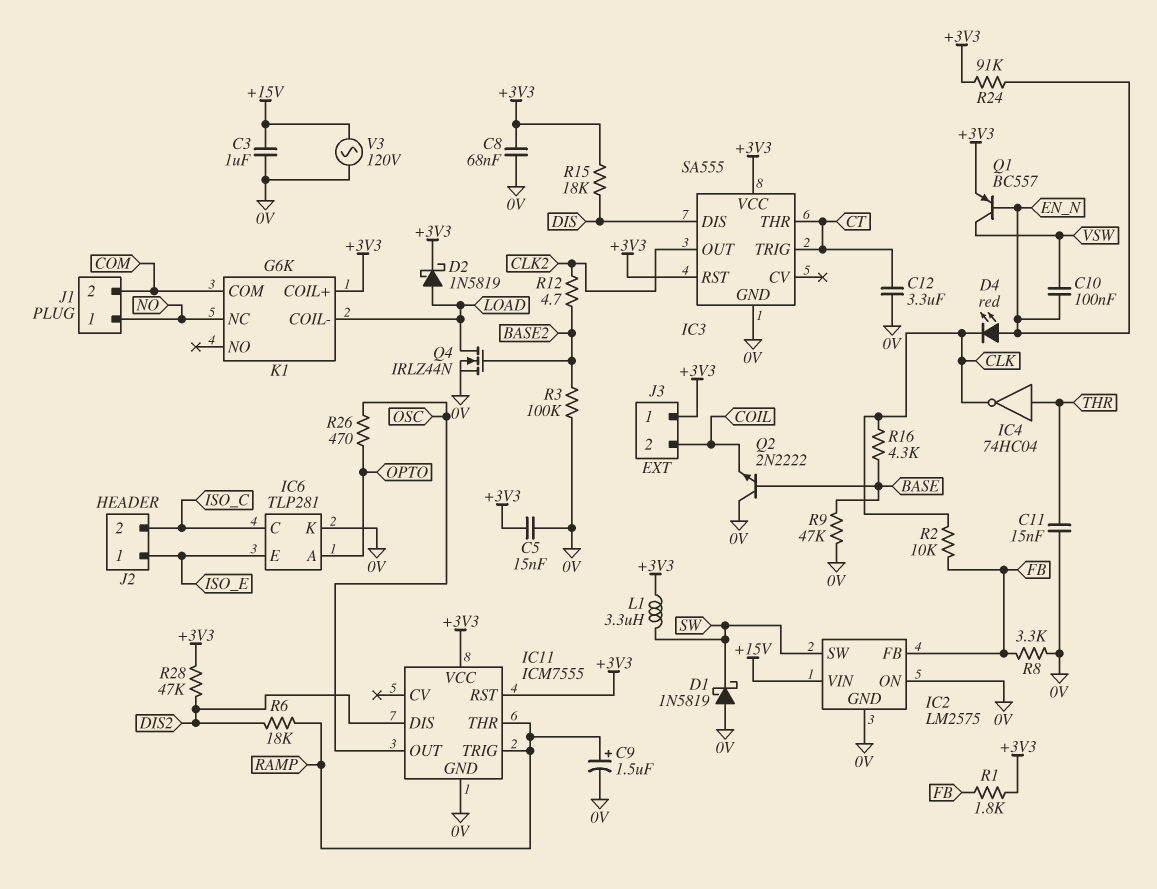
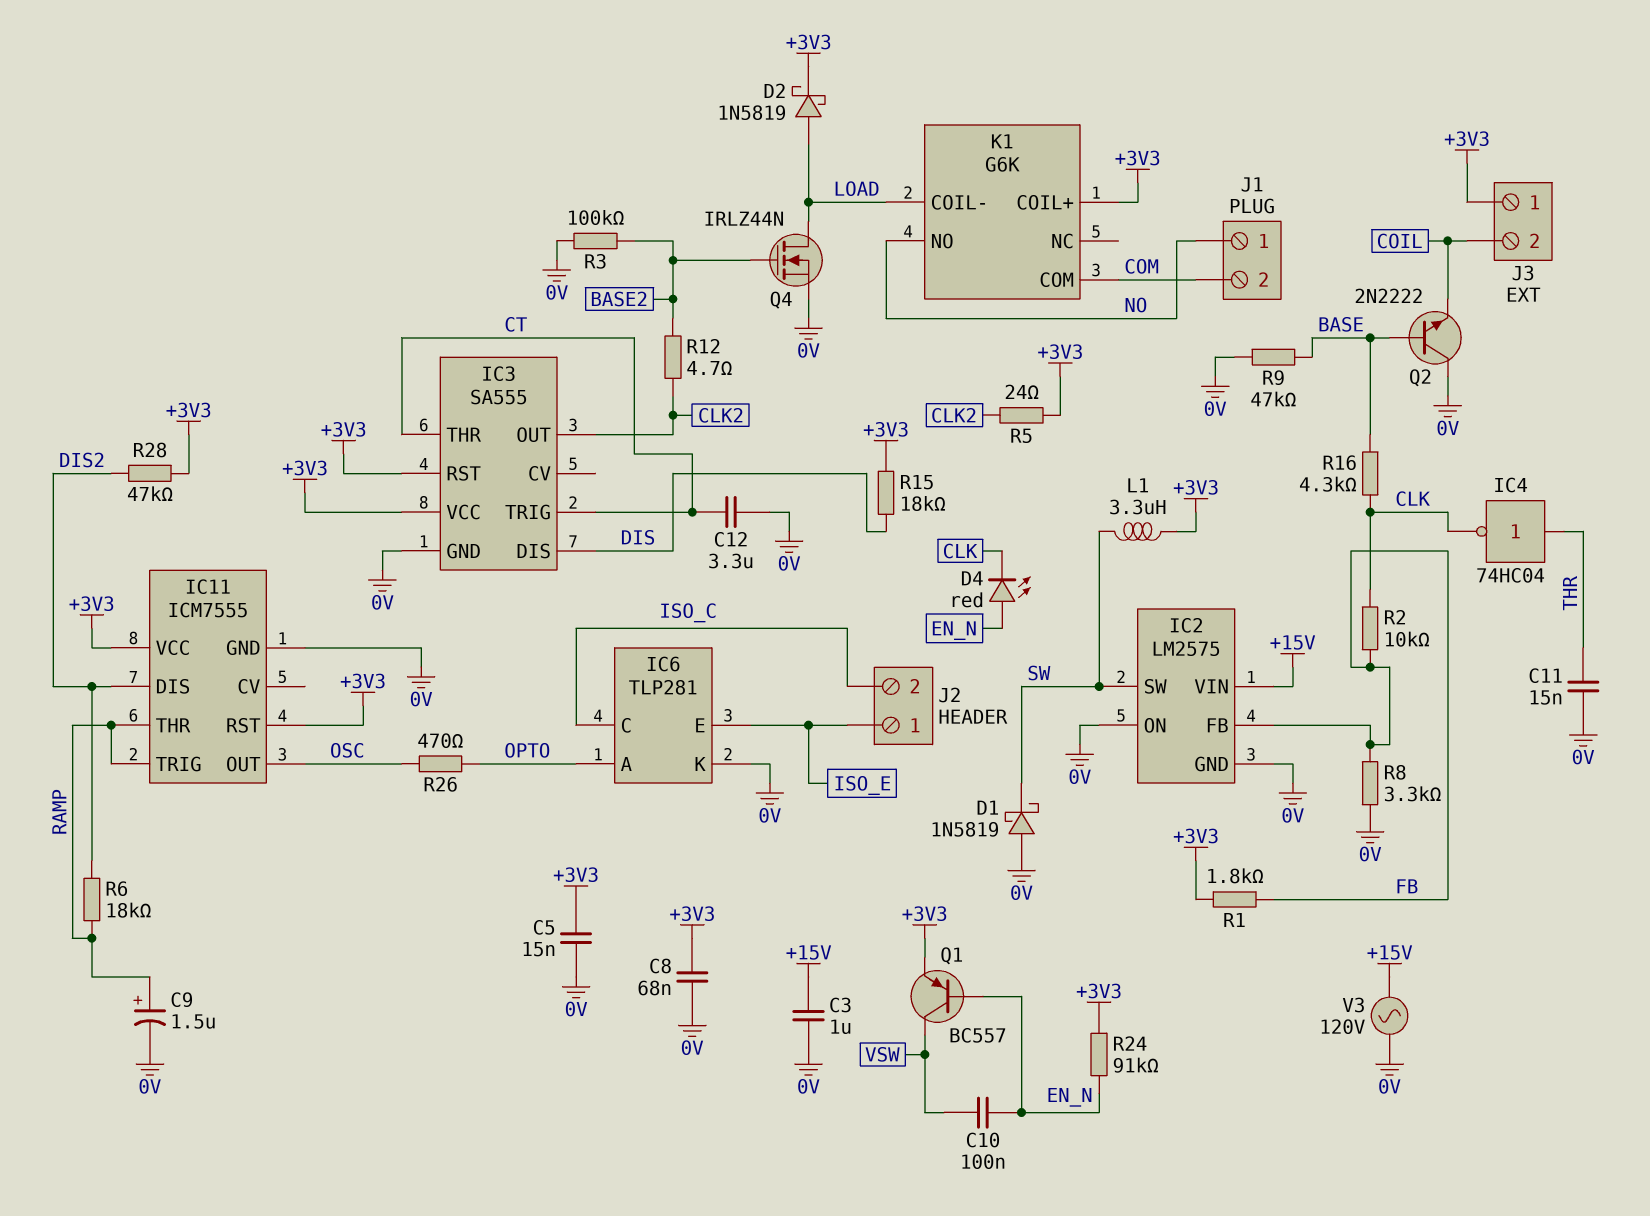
K1 pin NC: NO -> none
K1 pin NO: none -> NO
R5: none -> 24 (+3V3, CLK2)

